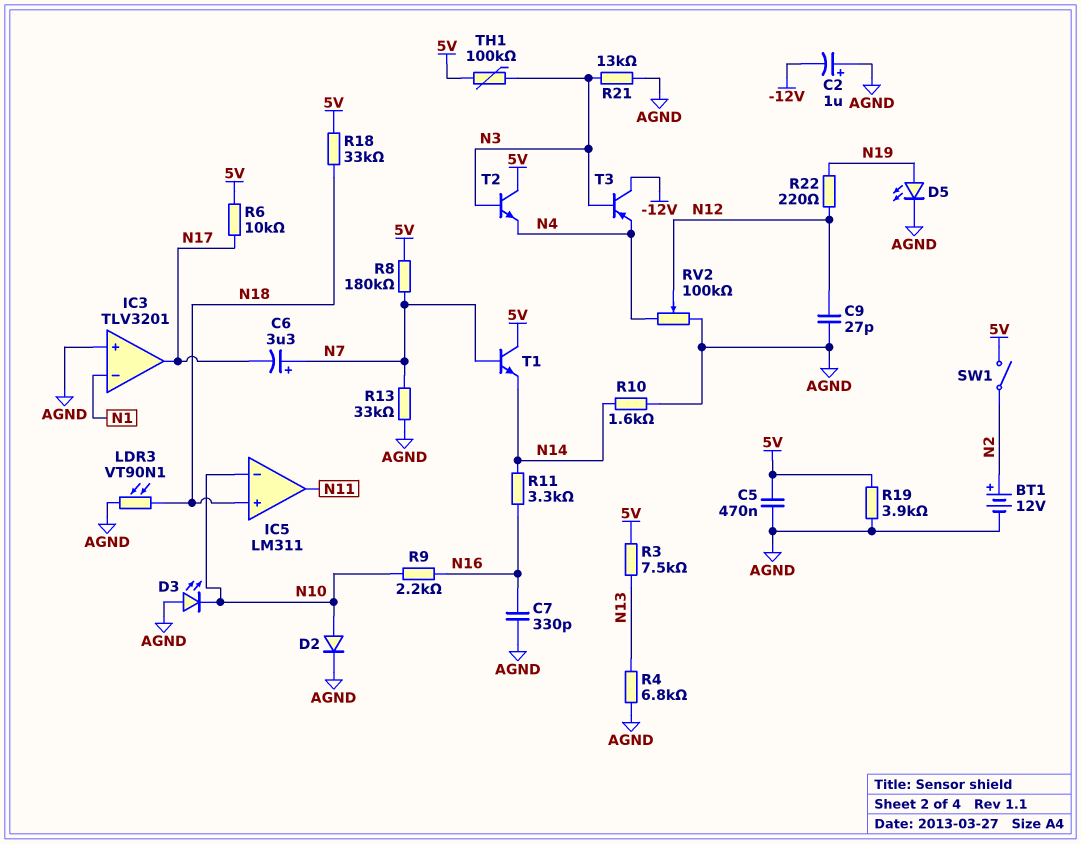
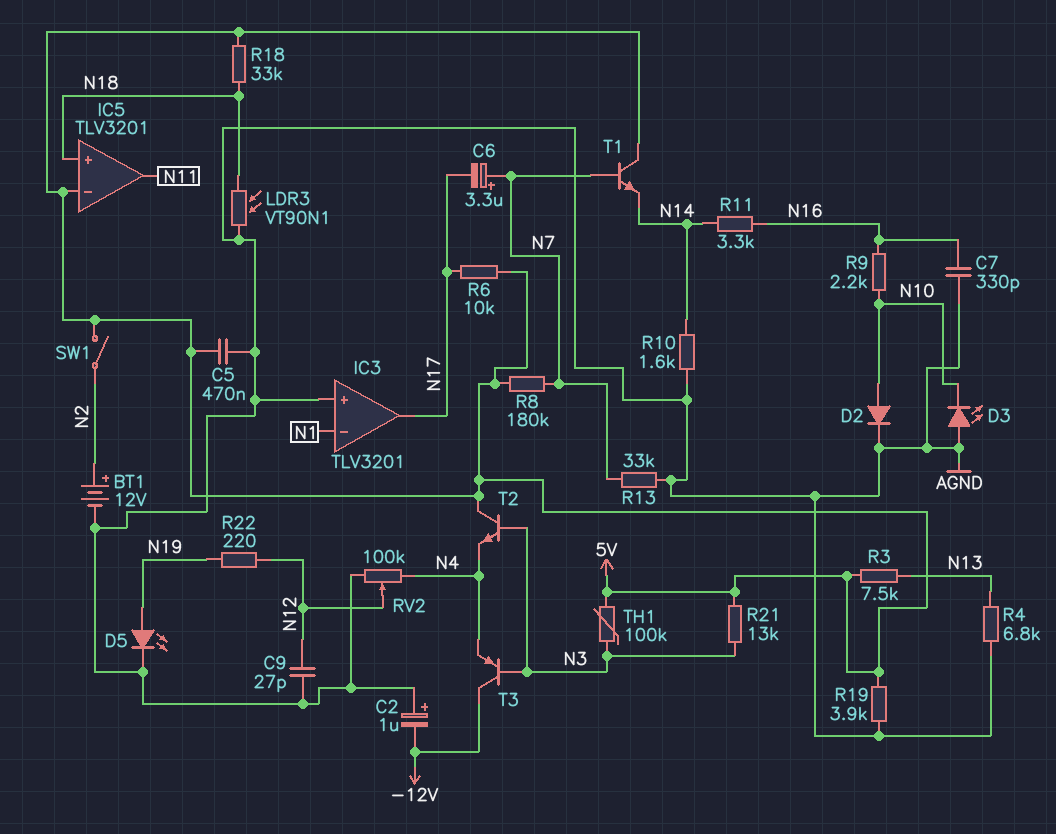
IC5: LM311 -> TLV3201
IC5 pin in-: N10 -> 5V
R21: 13k (AGND, N3) -> 13k (5V, N3)

